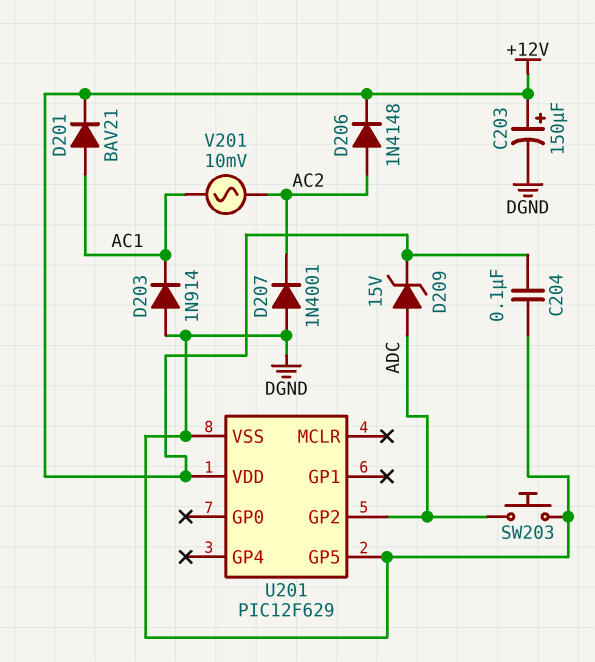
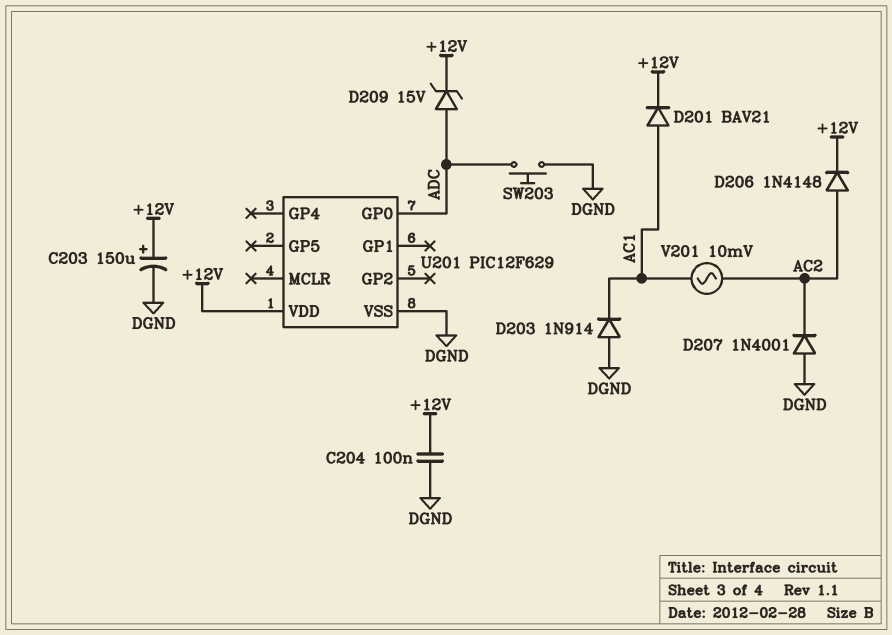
U201 pin GP0: none -> ADC
U201 pin GP2: ADC -> none
U201 pin GP5: DGND -> none

